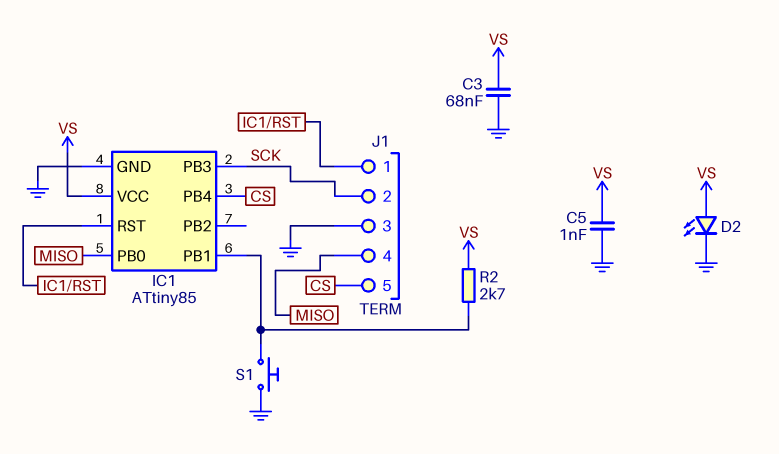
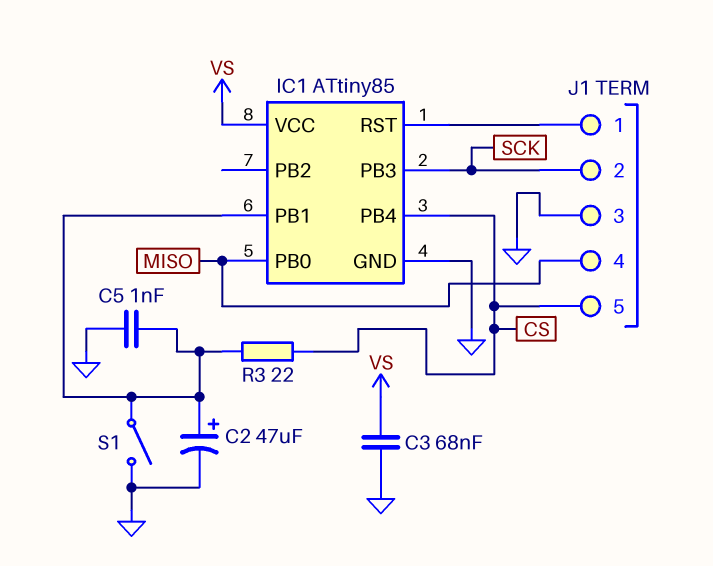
C2: none -> 47uF (plus IC1/PB1, minus GND)
C5: 1nF (GND, VS) -> 1nF (GND, IC1/PB1)
D2: LED (A VS, K GND) -> none
R2: 2.7k (IC1/PB1, VS) -> none
R3: none -> 22 (CS, IC1/PB1)
S1: button (GND, IC1/PB1) -> switch (GND, IC1/PB1)

